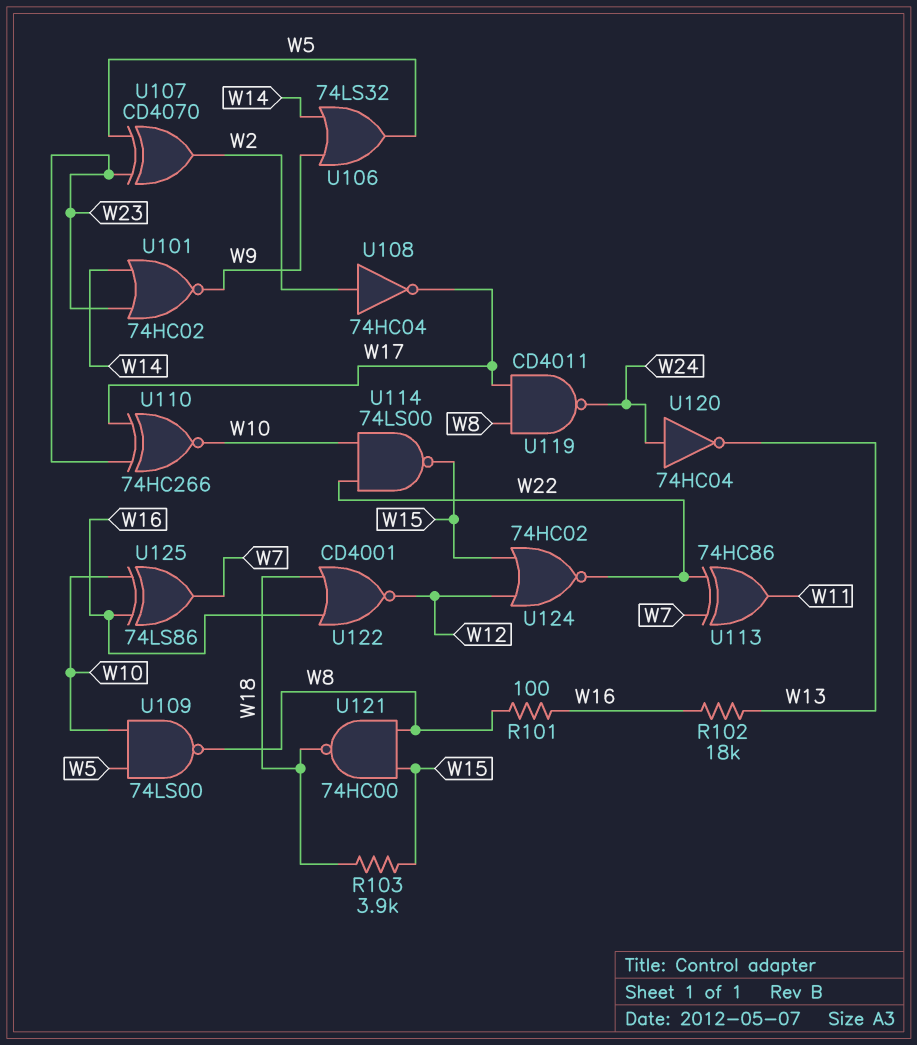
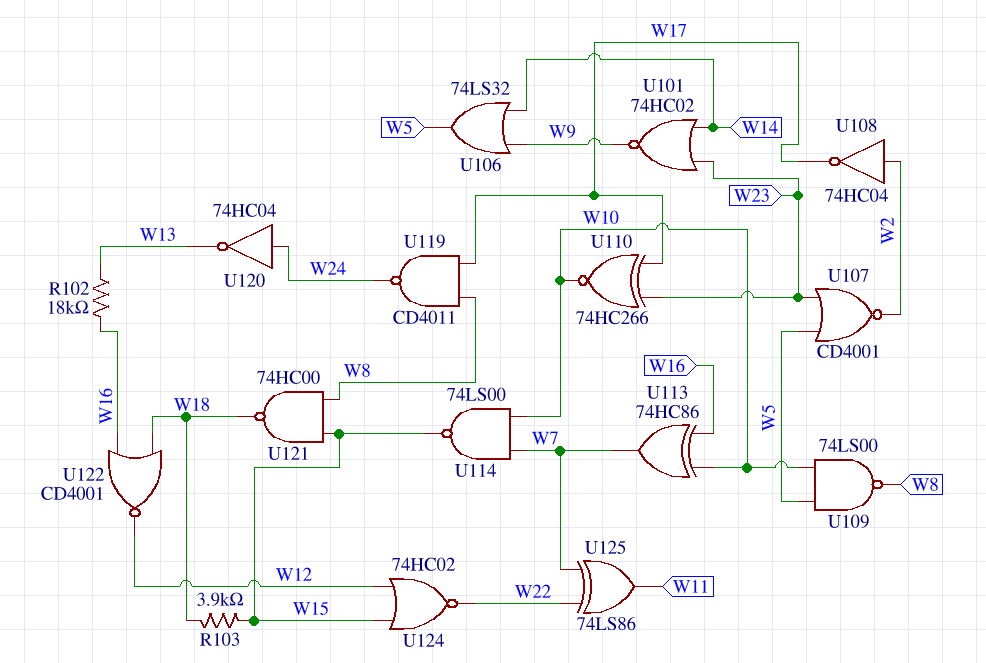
R101: 100 (W8, W16) -> none
U107: XOR CD4070 (in W5, in W23, out W2) -> NOR CD4001 (in W5, in W23, out W2)
U113: XOR 74HC86 (in W7, in W22, out W11) -> XOR 74HC86 (in W10, in W16, out W7)
U114: NAND 74LS00 (in W10, in W22, out W15) -> NAND 74LS00 (in W7, in W10, out W15)
U125: XOR 74LS86 (in W10, in W16, out W7) -> XOR 74LS86 (in W7, in W22, out W11)

